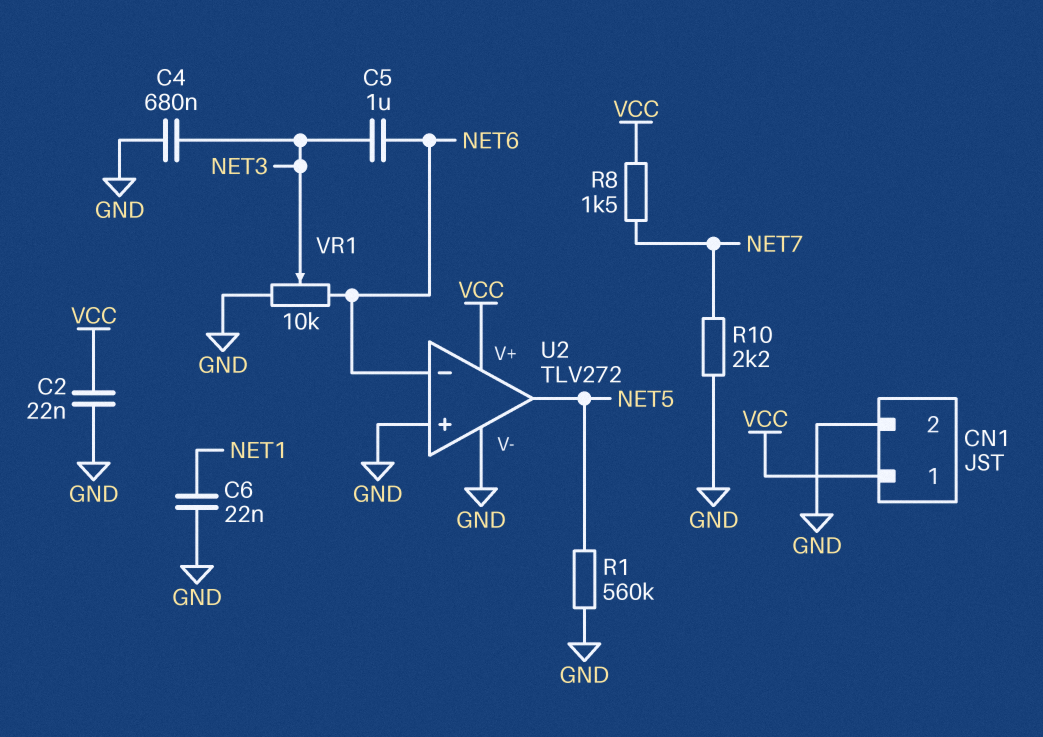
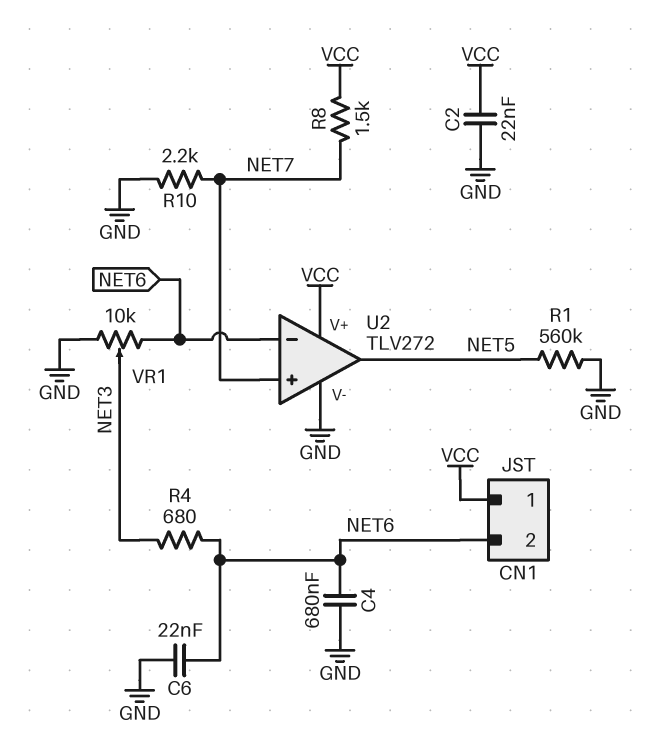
C4: 680nF (GND, NET3) -> 680nF (GND, NET6)
C5: 1uF (NET3, NET6) -> none
C6: 22nF (GND, NET1) -> 22nF (GND, NET6)
CN1 pin 2: GND -> NET6
R4: none -> 680 (NET3, NET6)
U2 pin in+: GND -> NET7

